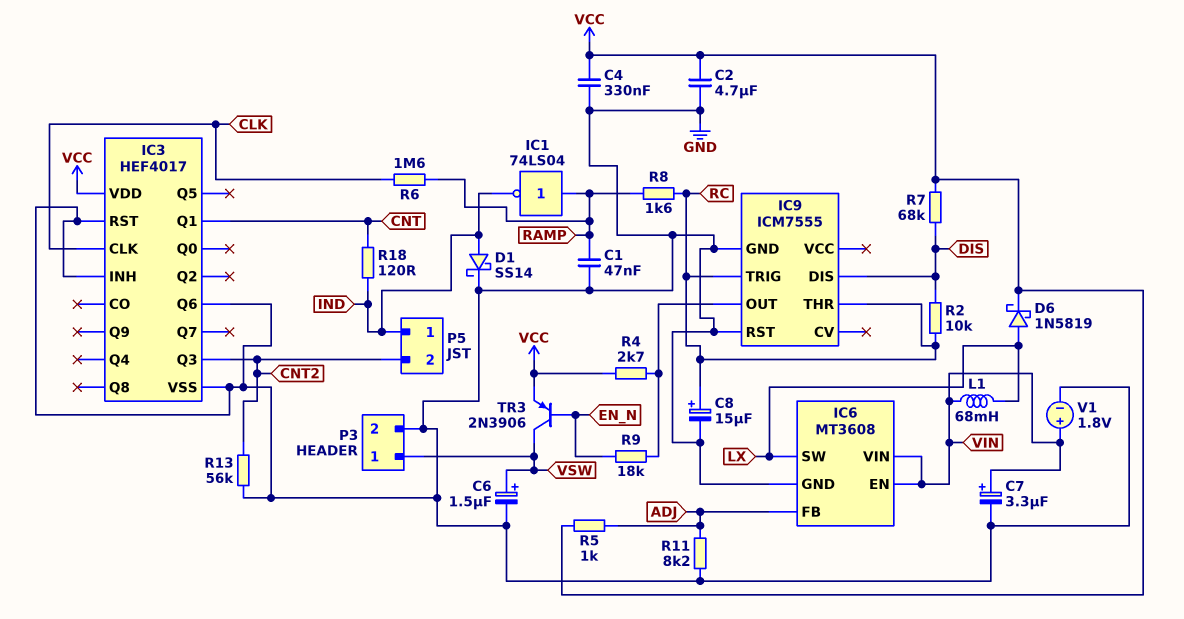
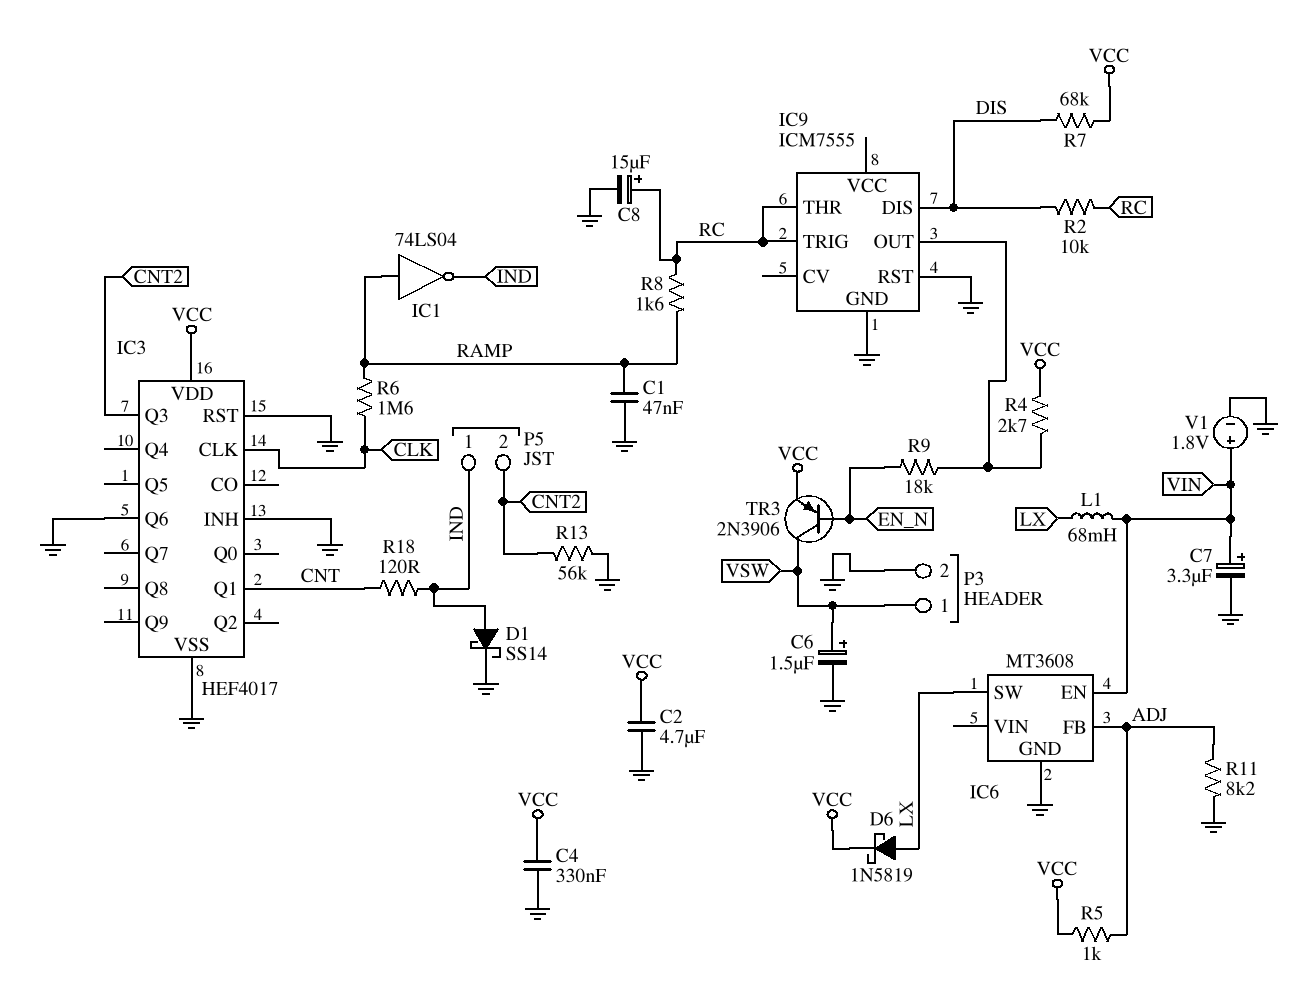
IC6 pin VIN: VIN -> none

